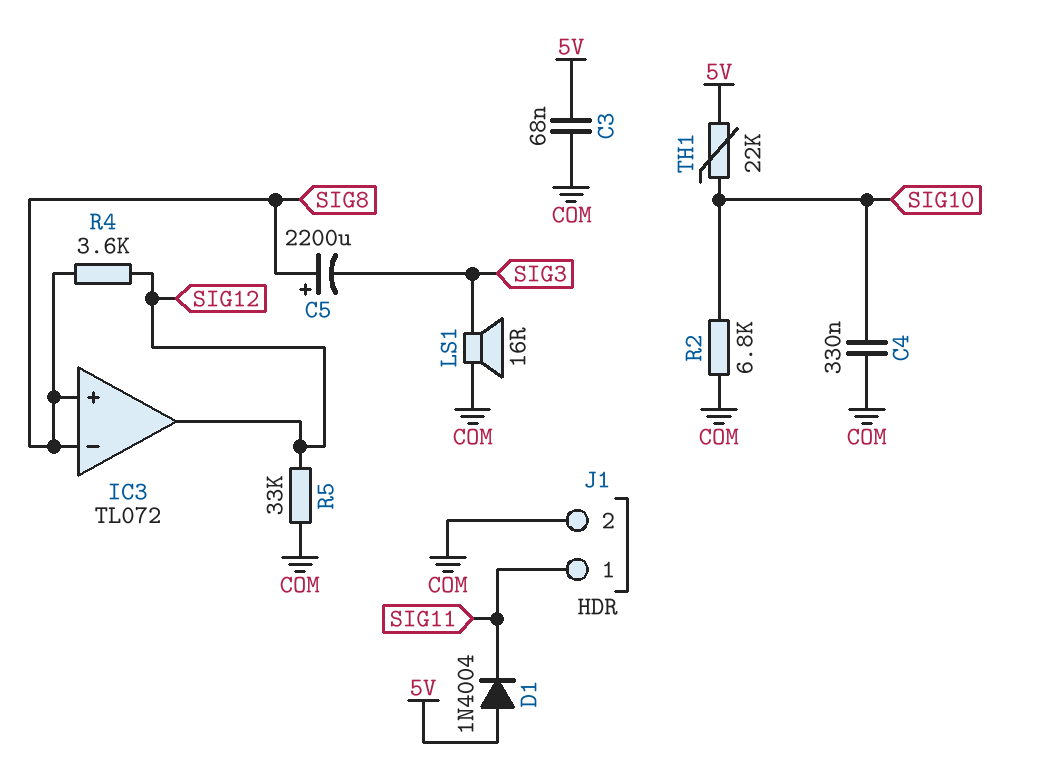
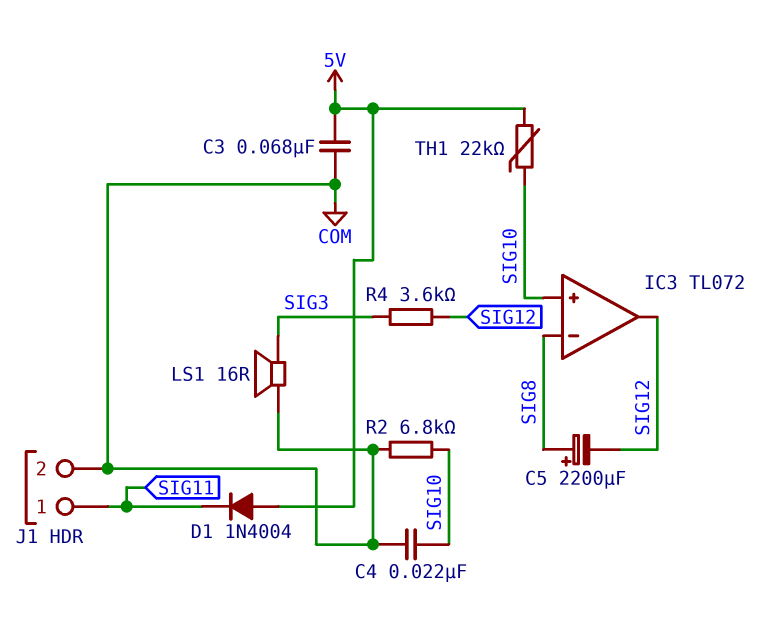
C4: 330nF (COM, SIG10) -> 22nF (COM, SIG10)
C5: 2200uF (plus SIG8, minus SIG3) -> 2200uF (plus SIG8, minus SIG12)
IC3 pin in+: SIG8 -> SIG10
R4: 3.6k (SIG8, SIG12) -> 3.6k (SIG3, SIG12)
R5: 33k (COM, SIG12) -> none

